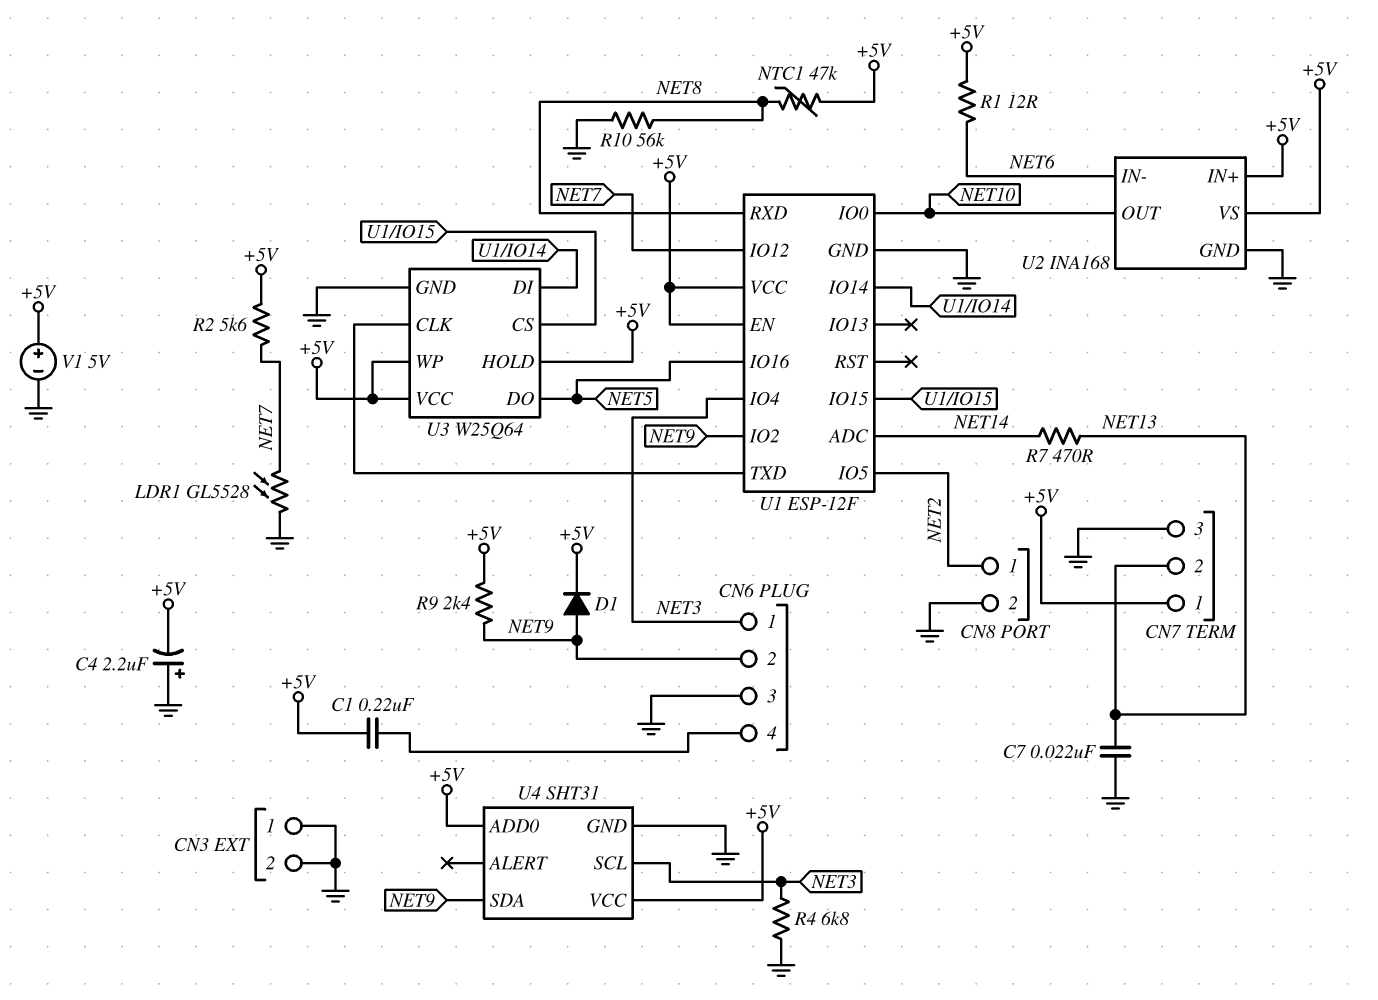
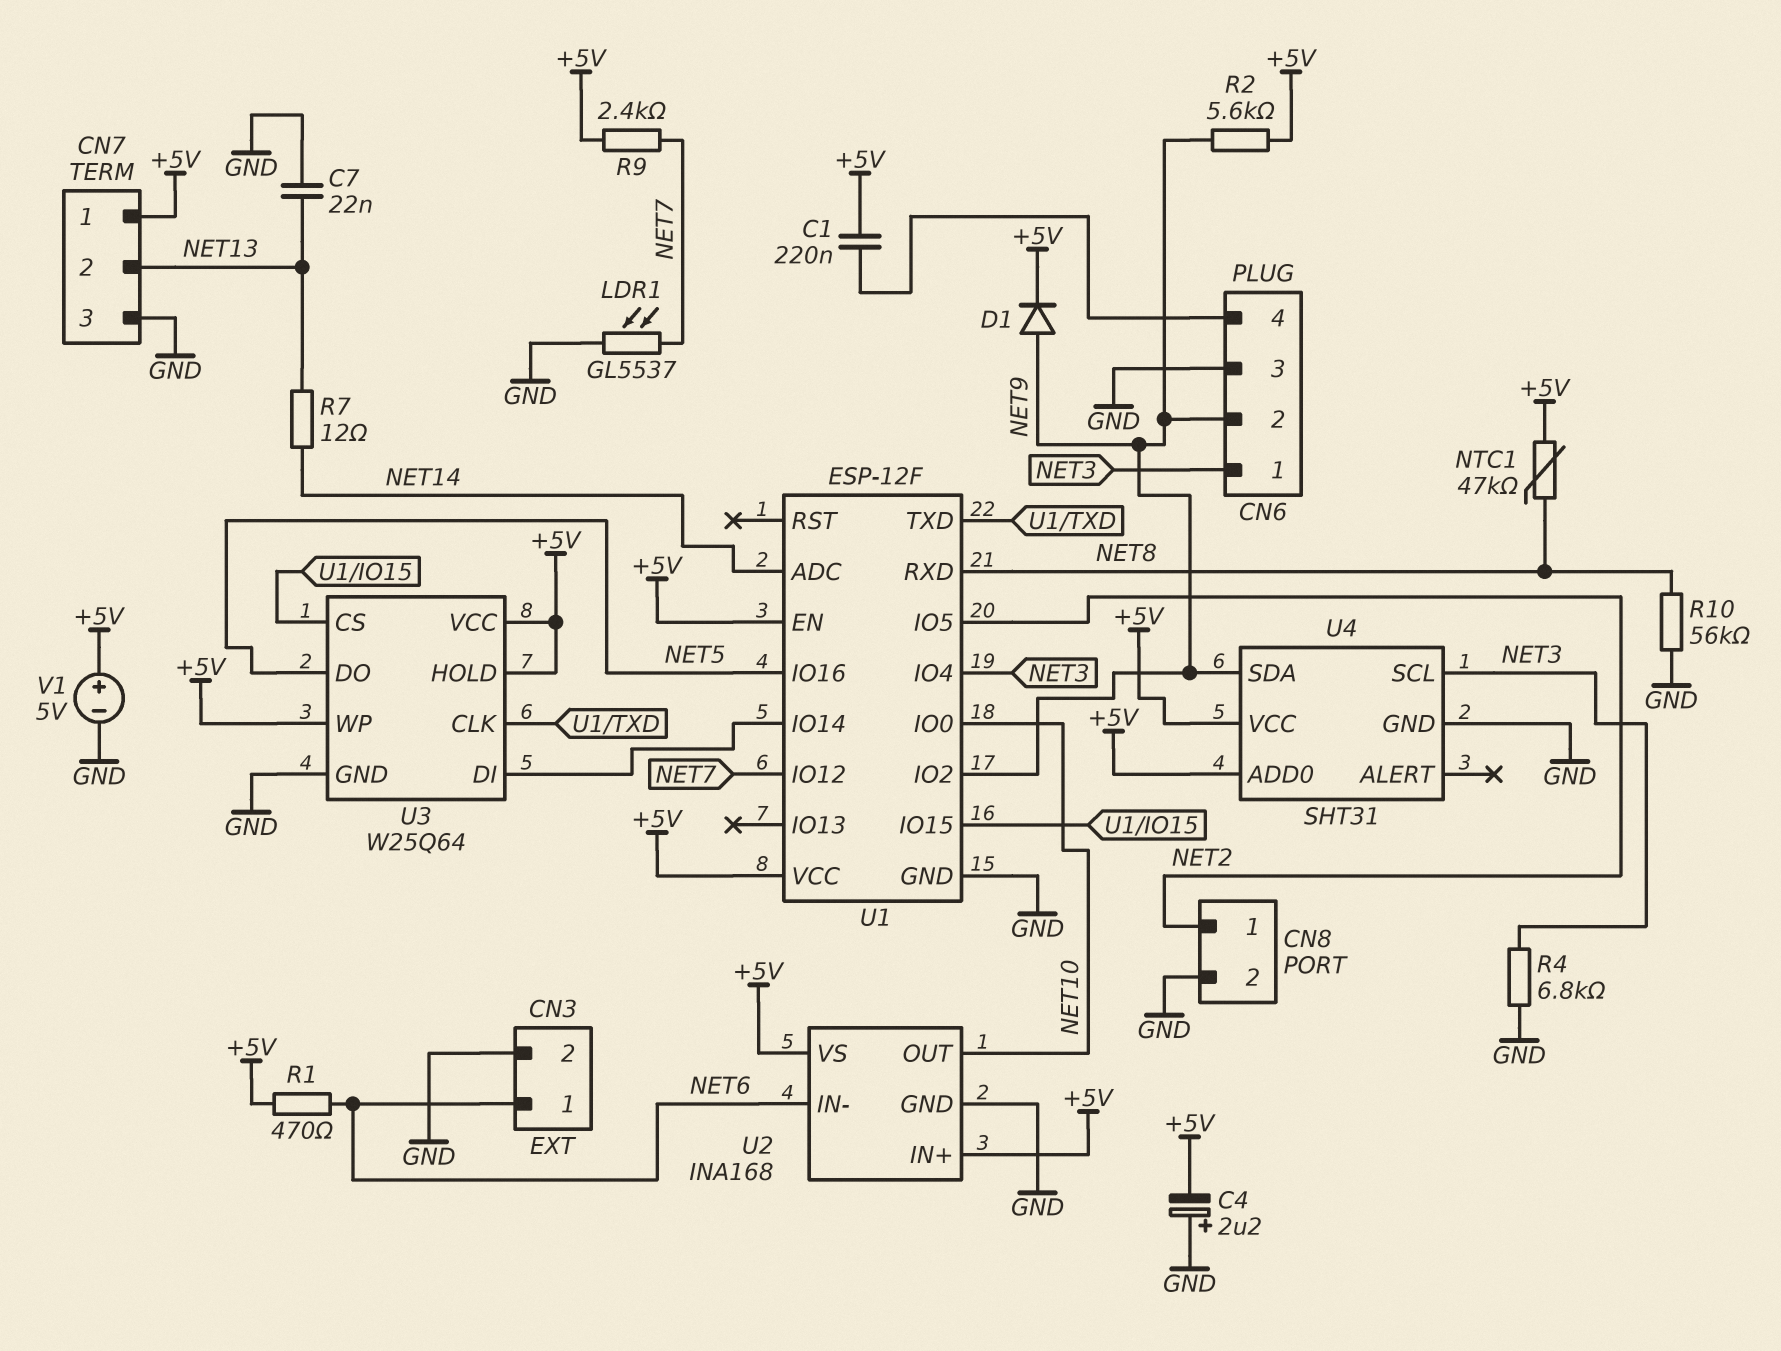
CN3 pin 1: GND -> NET6
LDR1: GL5528 (GND, NET7) -> GL5537 (GND, NET7)
R1: 12 (+5V, NET6) -> 470 (+5V, NET6)
R2: 5.6k (+5V, NET7) -> 5.6k (+5V, NET9)
R7: 470 (NET13, NET14) -> 12 (NET13, NET14)
R9: 2.4k (+5V, NET9) -> 2.4k (+5V, NET7)

